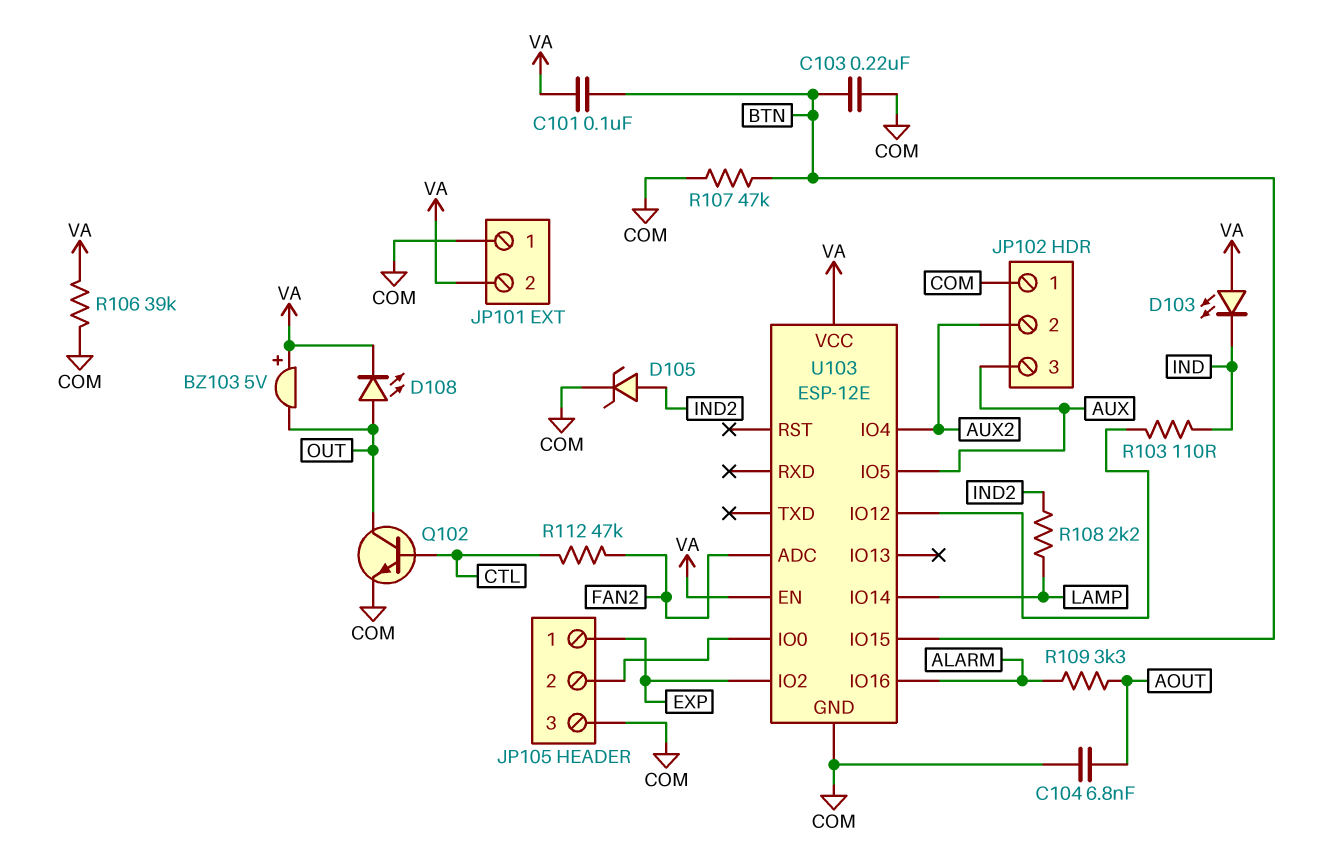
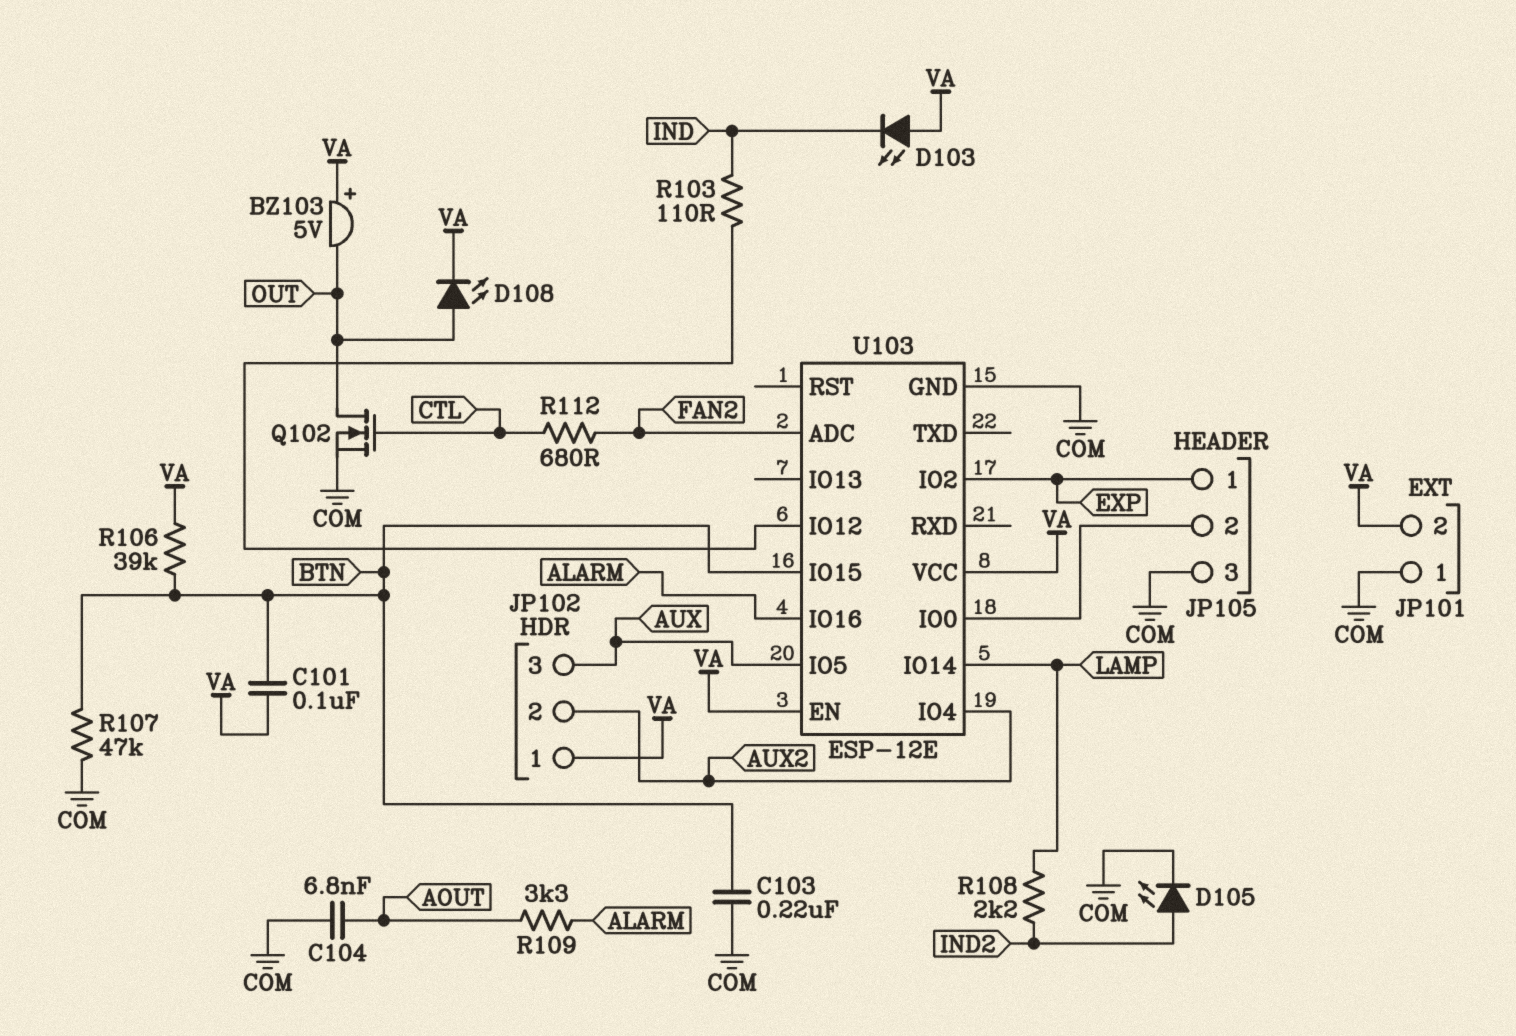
D105: zener (A IND2, K COM) -> LED (A IND2, K COM)
JP102 pin 1: COM -> VA
Q102: NPN (B CTL, C OUT, E COM) -> NMOS (G CTL, D OUT, S COM)
R106: 39k (COM, VA) -> 39k (BTN, VA)
R112: 47k (CTL, FAN2) -> 680 (CTL, FAN2)

